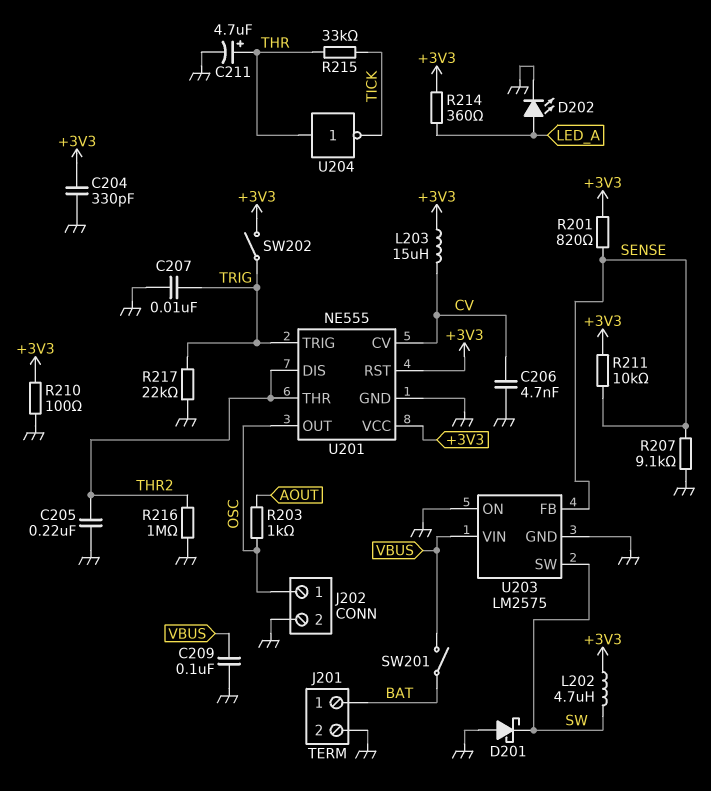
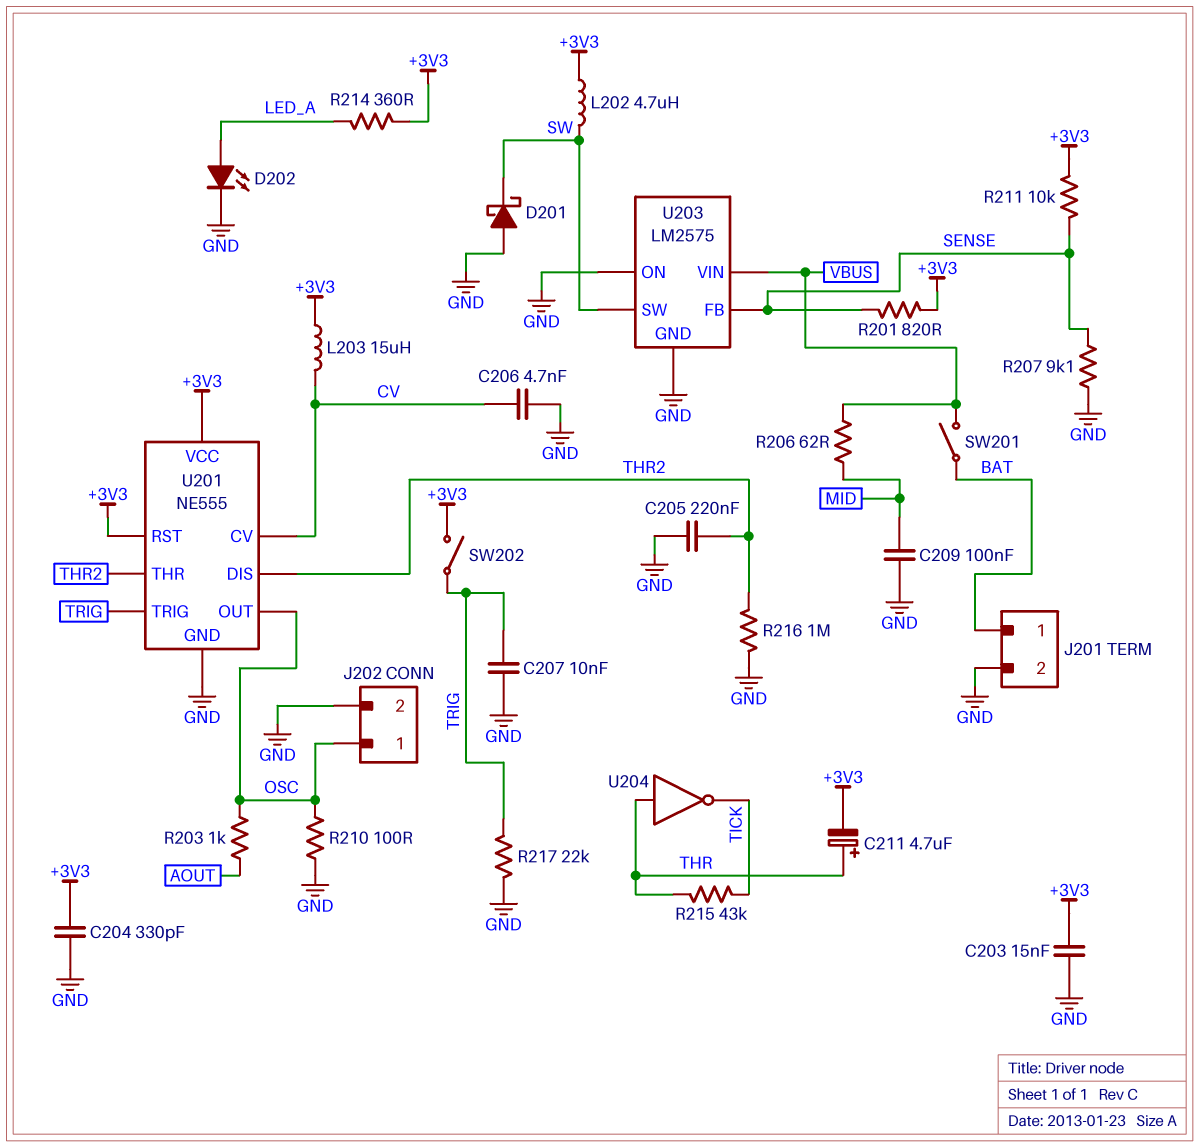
C203: none -> 15nF (+3V3, GND)
C209: 100nF (GND, VBUS) -> 100nF (GND, MID)
C211: 4.7uF (plus THR, minus GND) -> 4.7uF (plus THR, minus +3V3)
R206: none -> 62 (MID, VBUS)
R210: 100 (+3V3, GND) -> 100 (GND, OSC)
R215: 33k (THR, TICK) -> 43k (THR, TICK)

